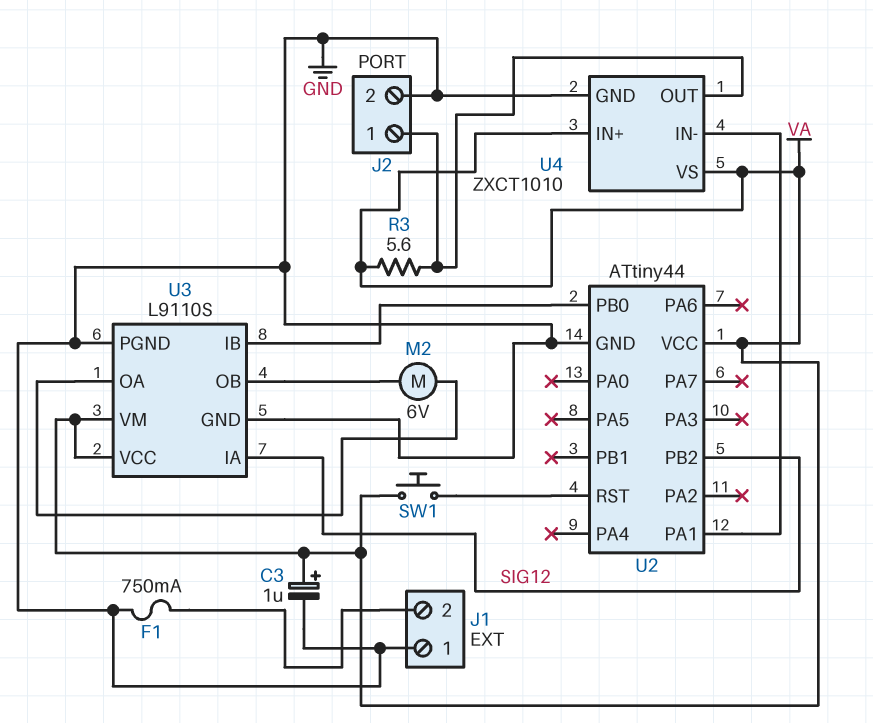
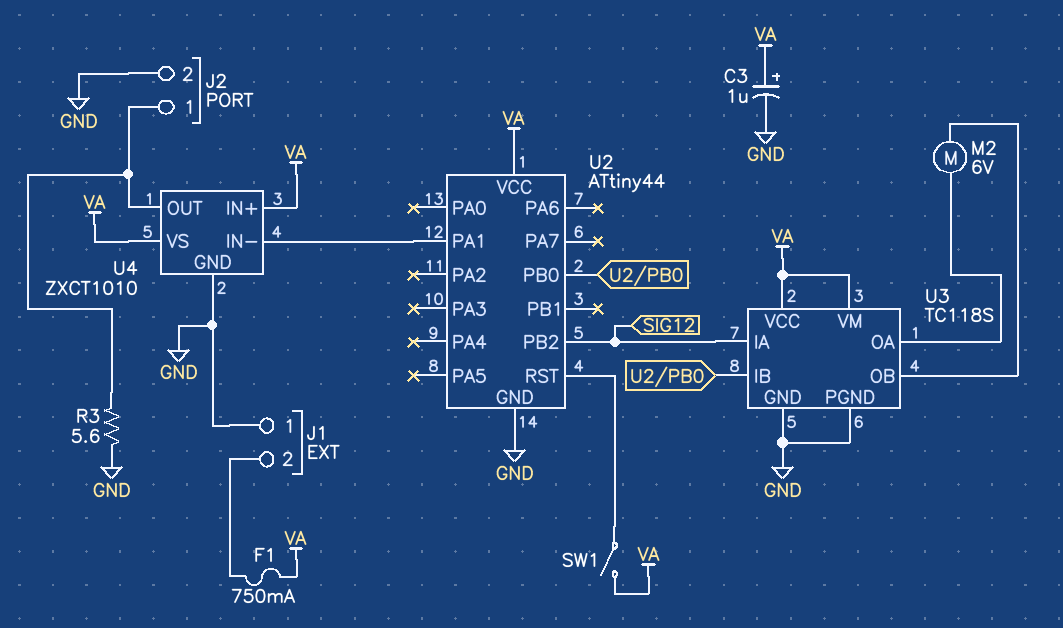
F1: 750mA (GND, J1/2) -> 750mA (J1/2, VA)
R3: 5.6 (J2/1, VA) -> 5.6 (GND, J2/1)
SW1: button (U2/RST, VA) -> switch (U2/RST, VA)
U3: L9110S -> TC118S

